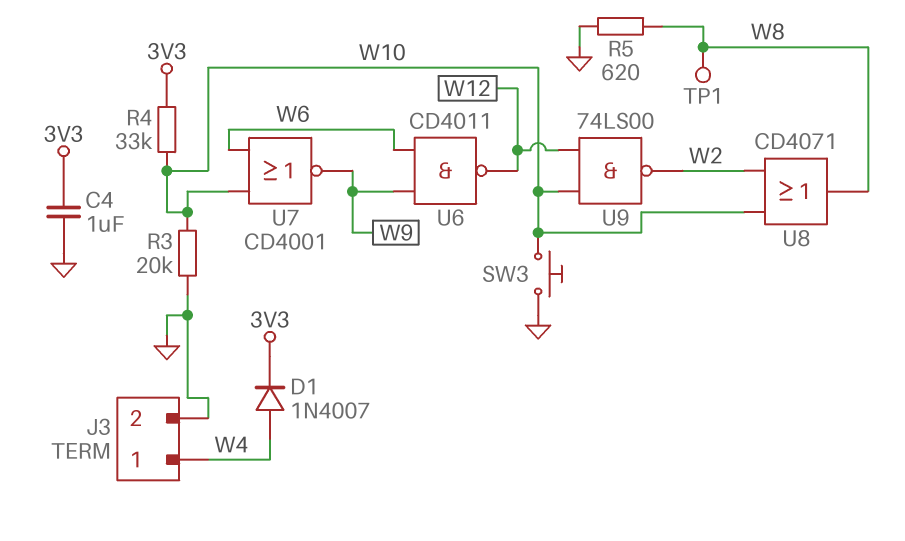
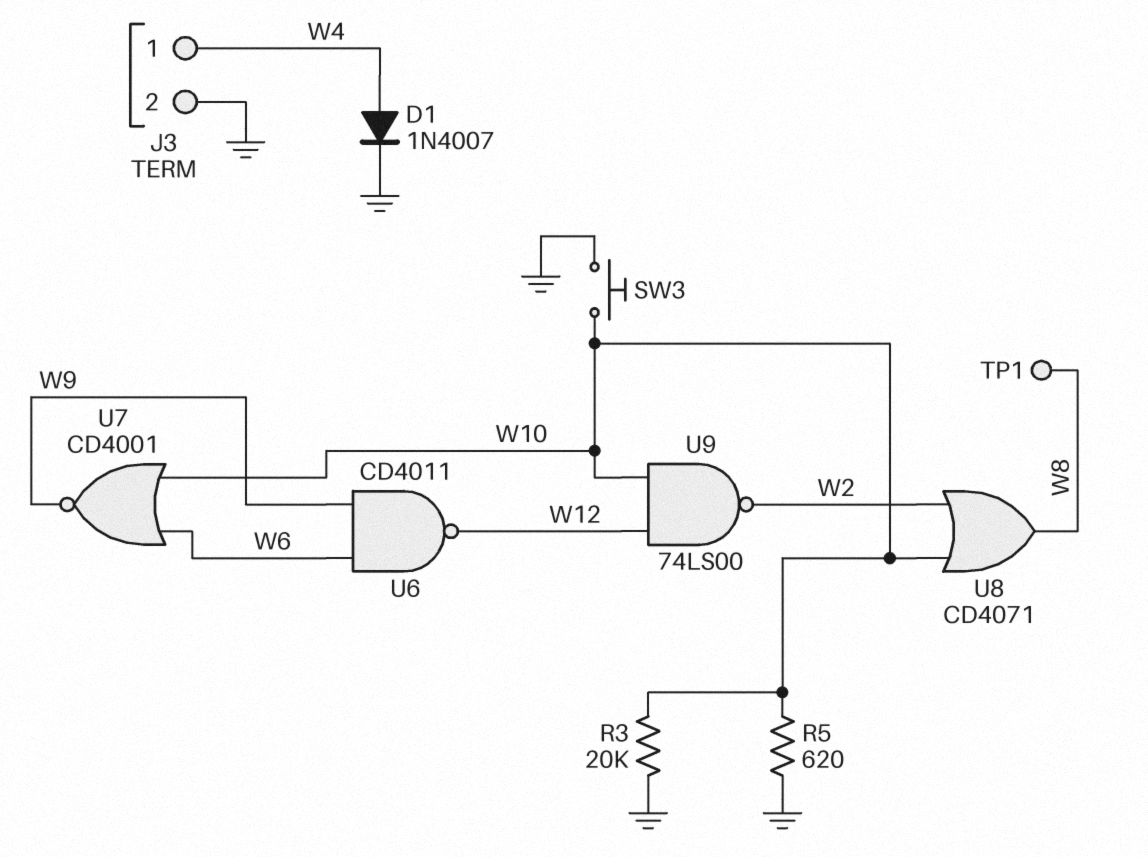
C4: 1uF (3V3, GND) -> none
D1: diode 1N4007 (A W4, K 3V3) -> diode 1N4007 (A W4, K GND)
R4: 33k (3V3, W10) -> none
R5: 620 (GND, W8) -> 620 (GND, W10)

